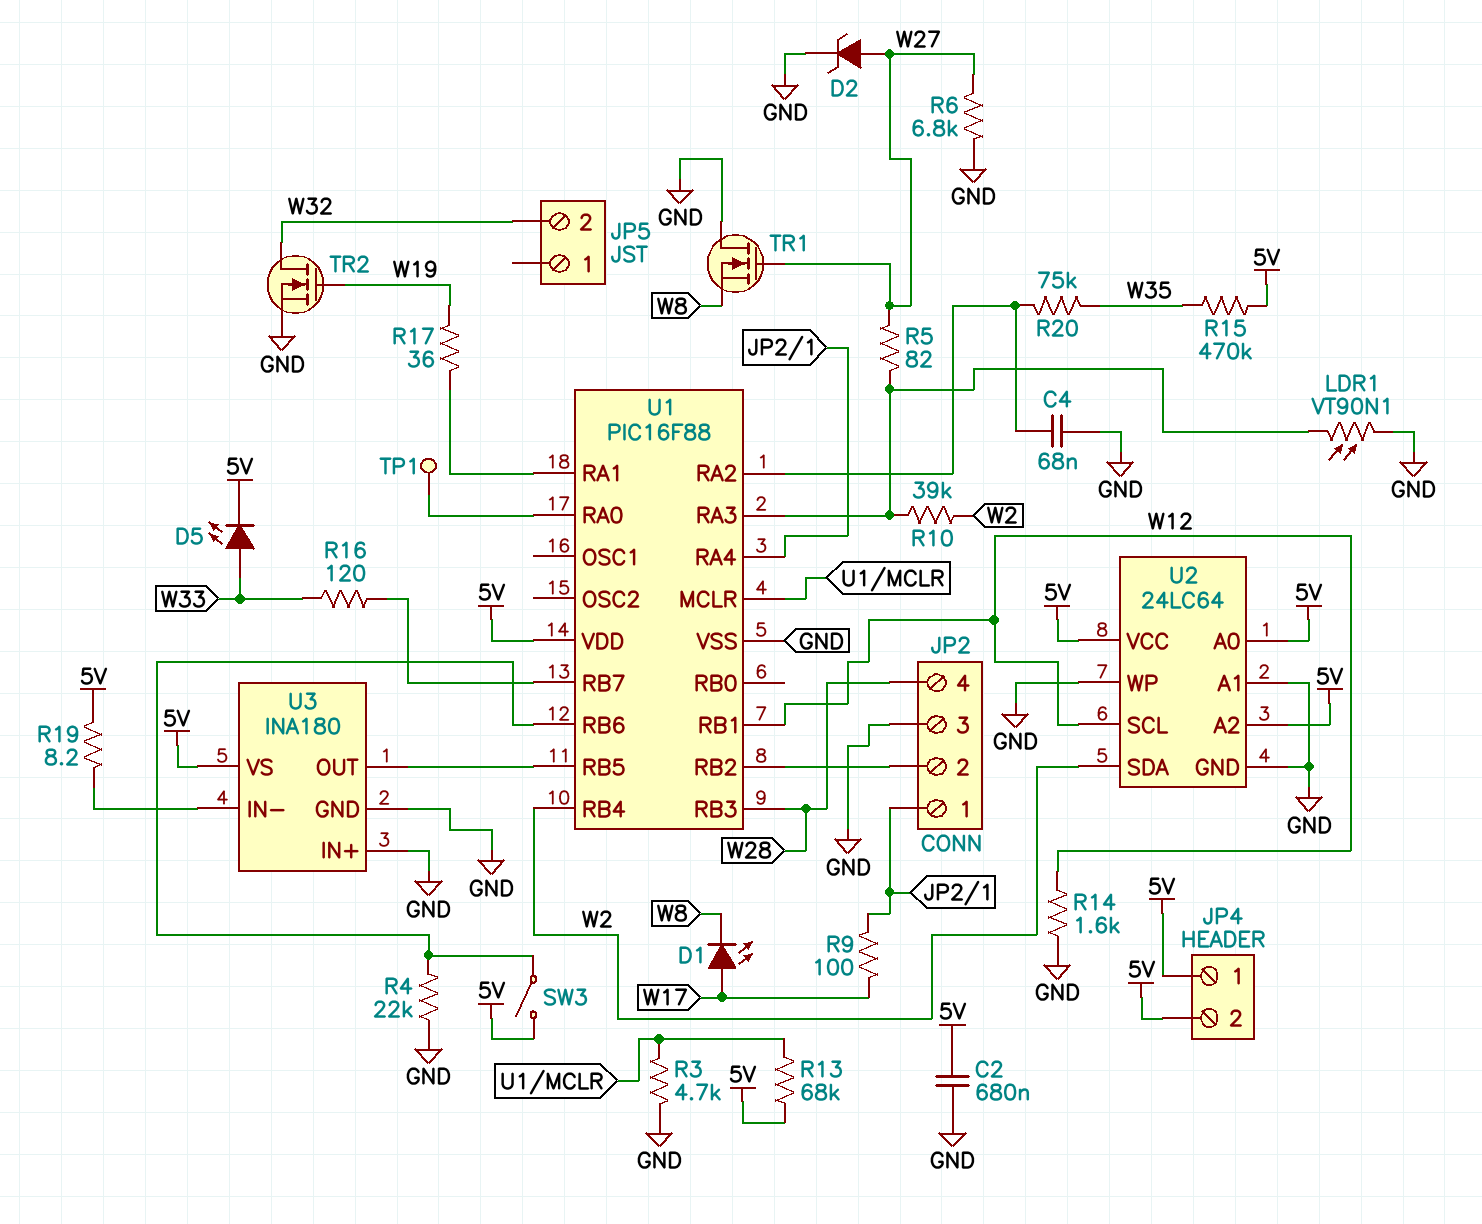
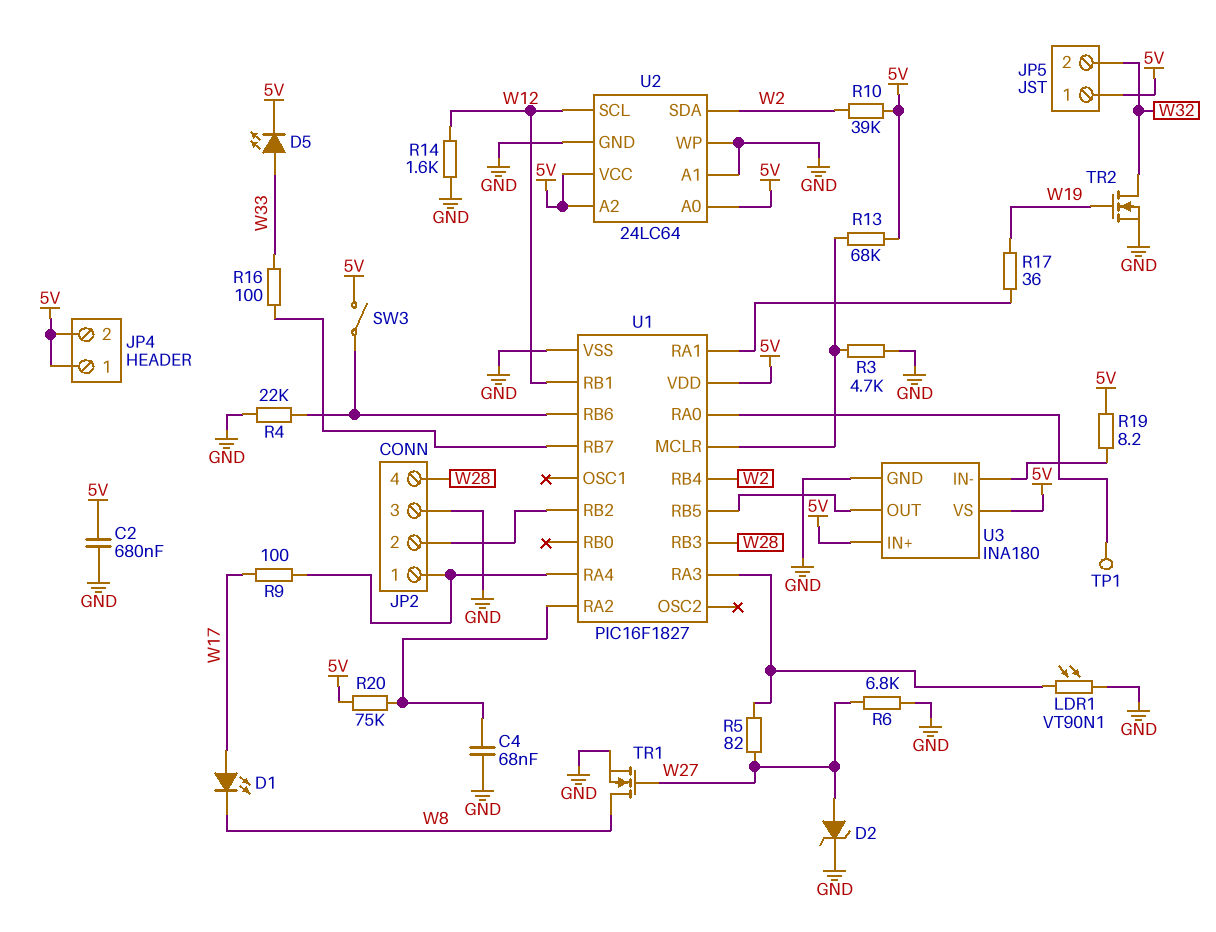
JP5 pin 1: none -> 5V
R10: 39k (U1/RA3, W2) -> 39k (5V, W2)
R15: 470k (5V, W35) -> none
R16: 120 (U1/RB7, W33) -> 100 (U1/RB7, W33)
R20: 75k (U1/RA2, W35) -> 75k (5V, U1/RA2)
TR1: NMOS (G W27, D GND, S W8) -> NMOS (G W27, D W8, S GND)
U1: PIC16F88 -> PIC16F1827
U3 pin IN+: GND -> 5V

